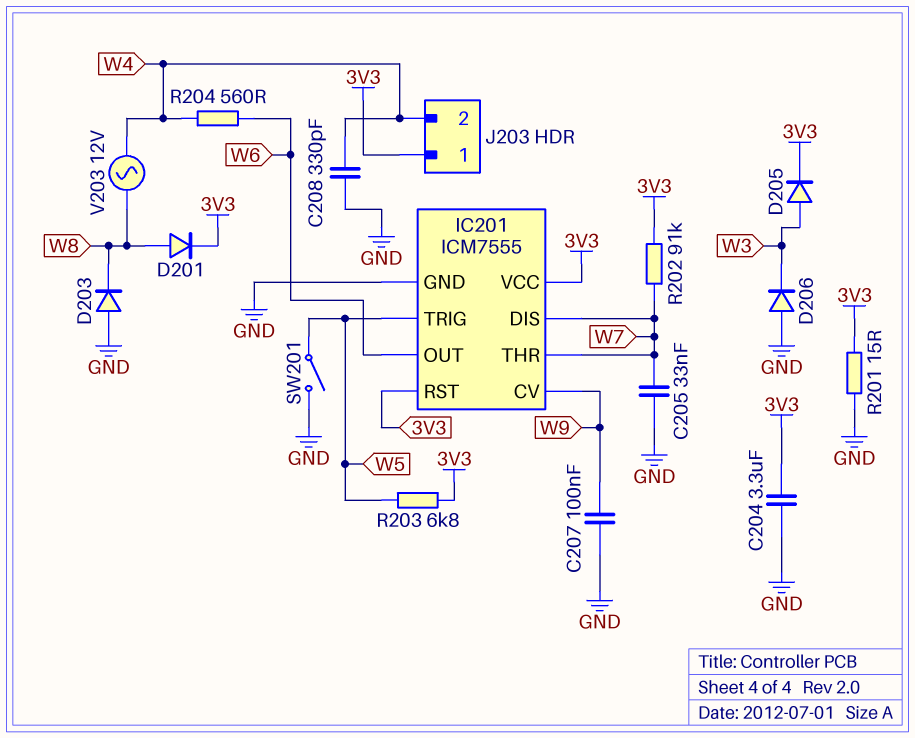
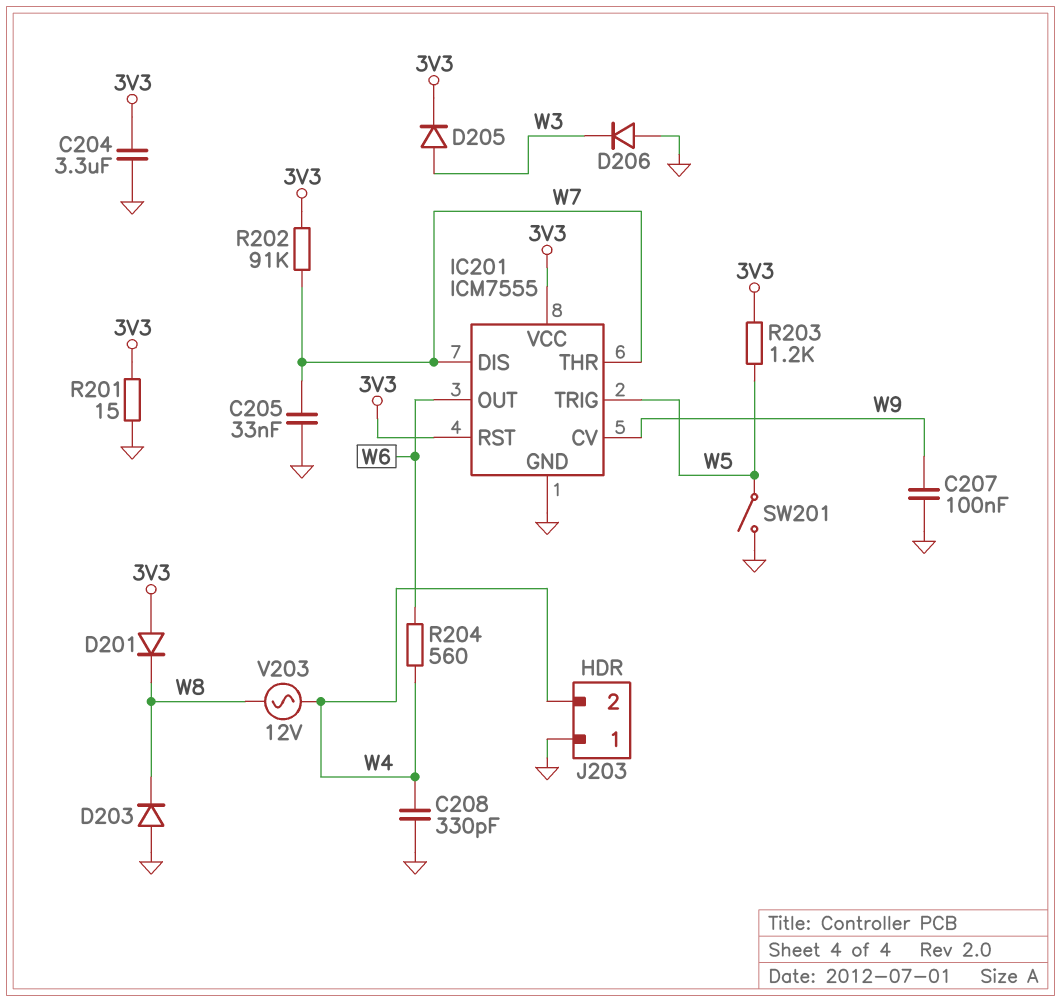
D201: diode (A W8, K 3V3) -> diode (A 3V3, K W8)
J203 pin 1: 3V3 -> GND
R203: 6.8k (3V3, W5) -> 1.2k (3V3, W5)

